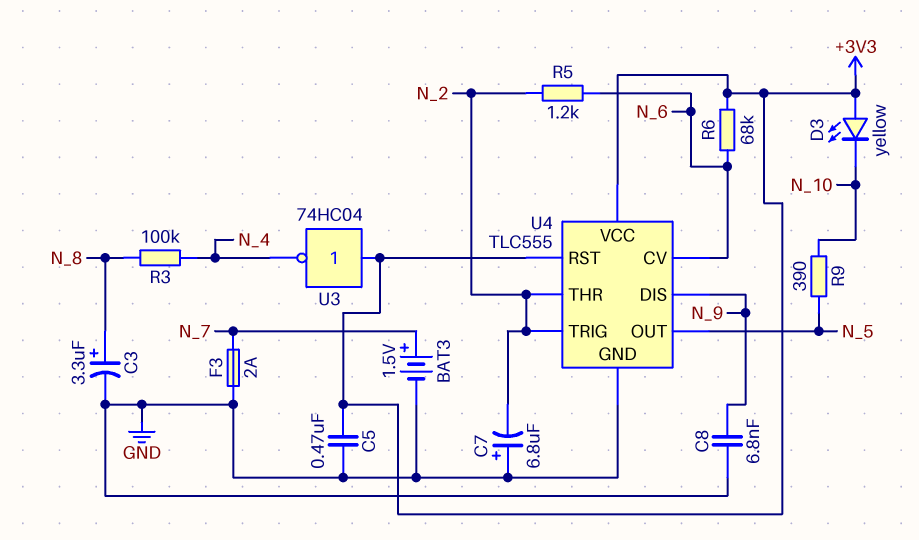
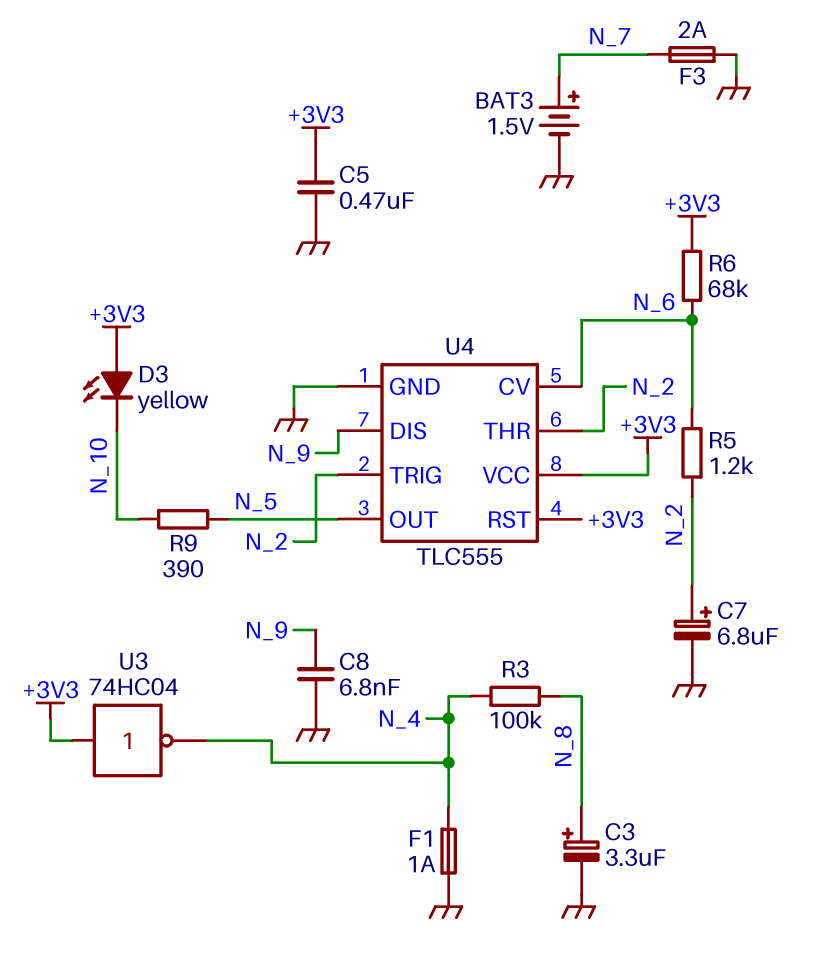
C7: 6.8uF (plus GND, minus N_2) -> 6.8uF (plus N_2, minus GND)
F1: none -> 1A (GND, N_4)

